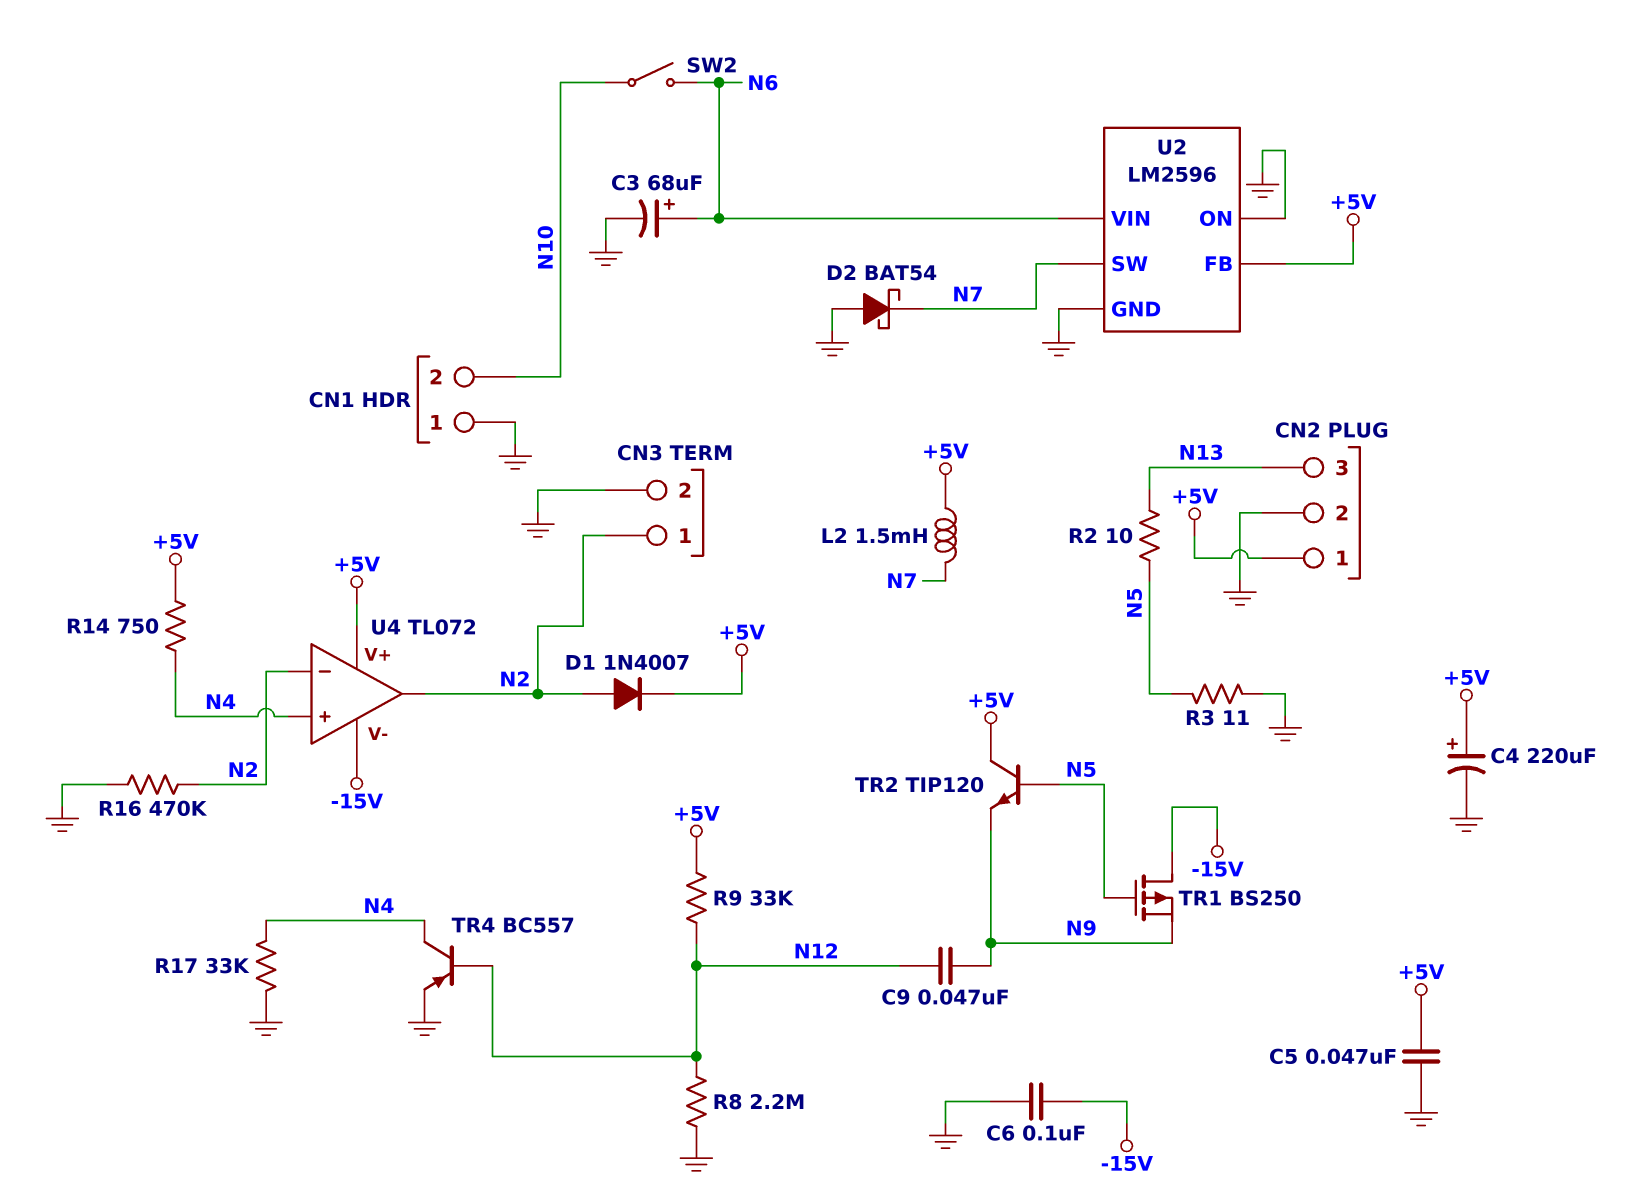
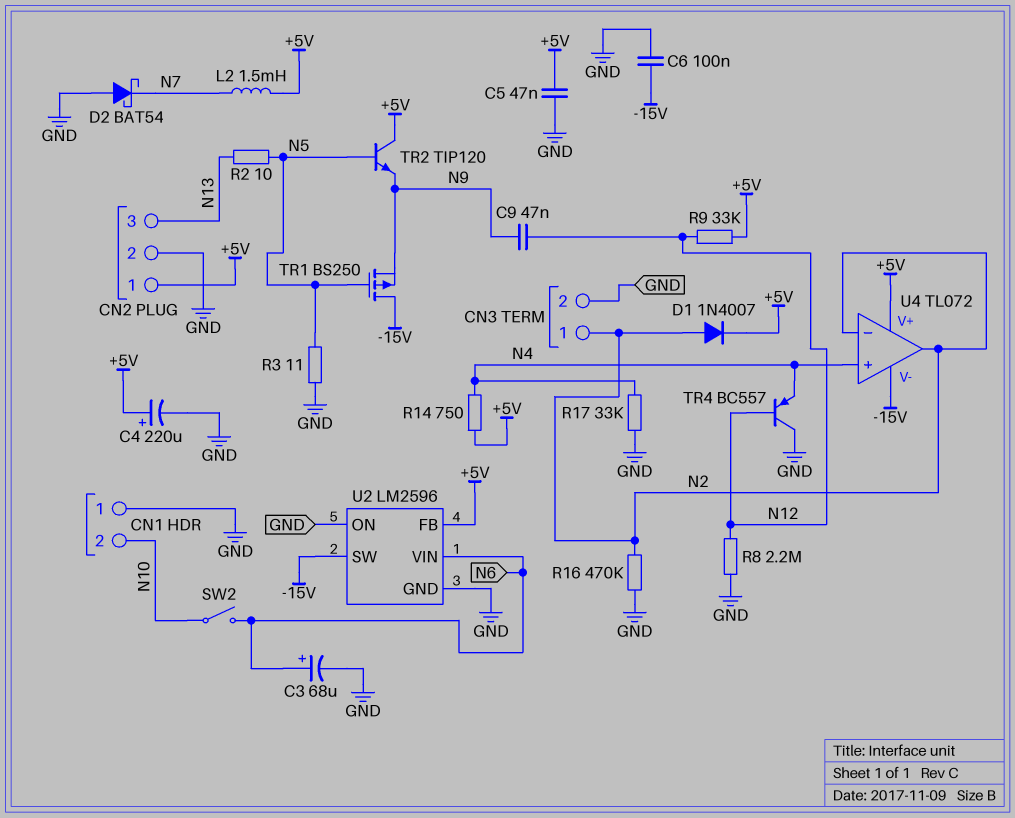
TR4: PNP BC557 (B N12, C N4, E GND) -> PNP BC557 (B N12, C GND, E N4)
U2 pin SW: N7 -> -15V

